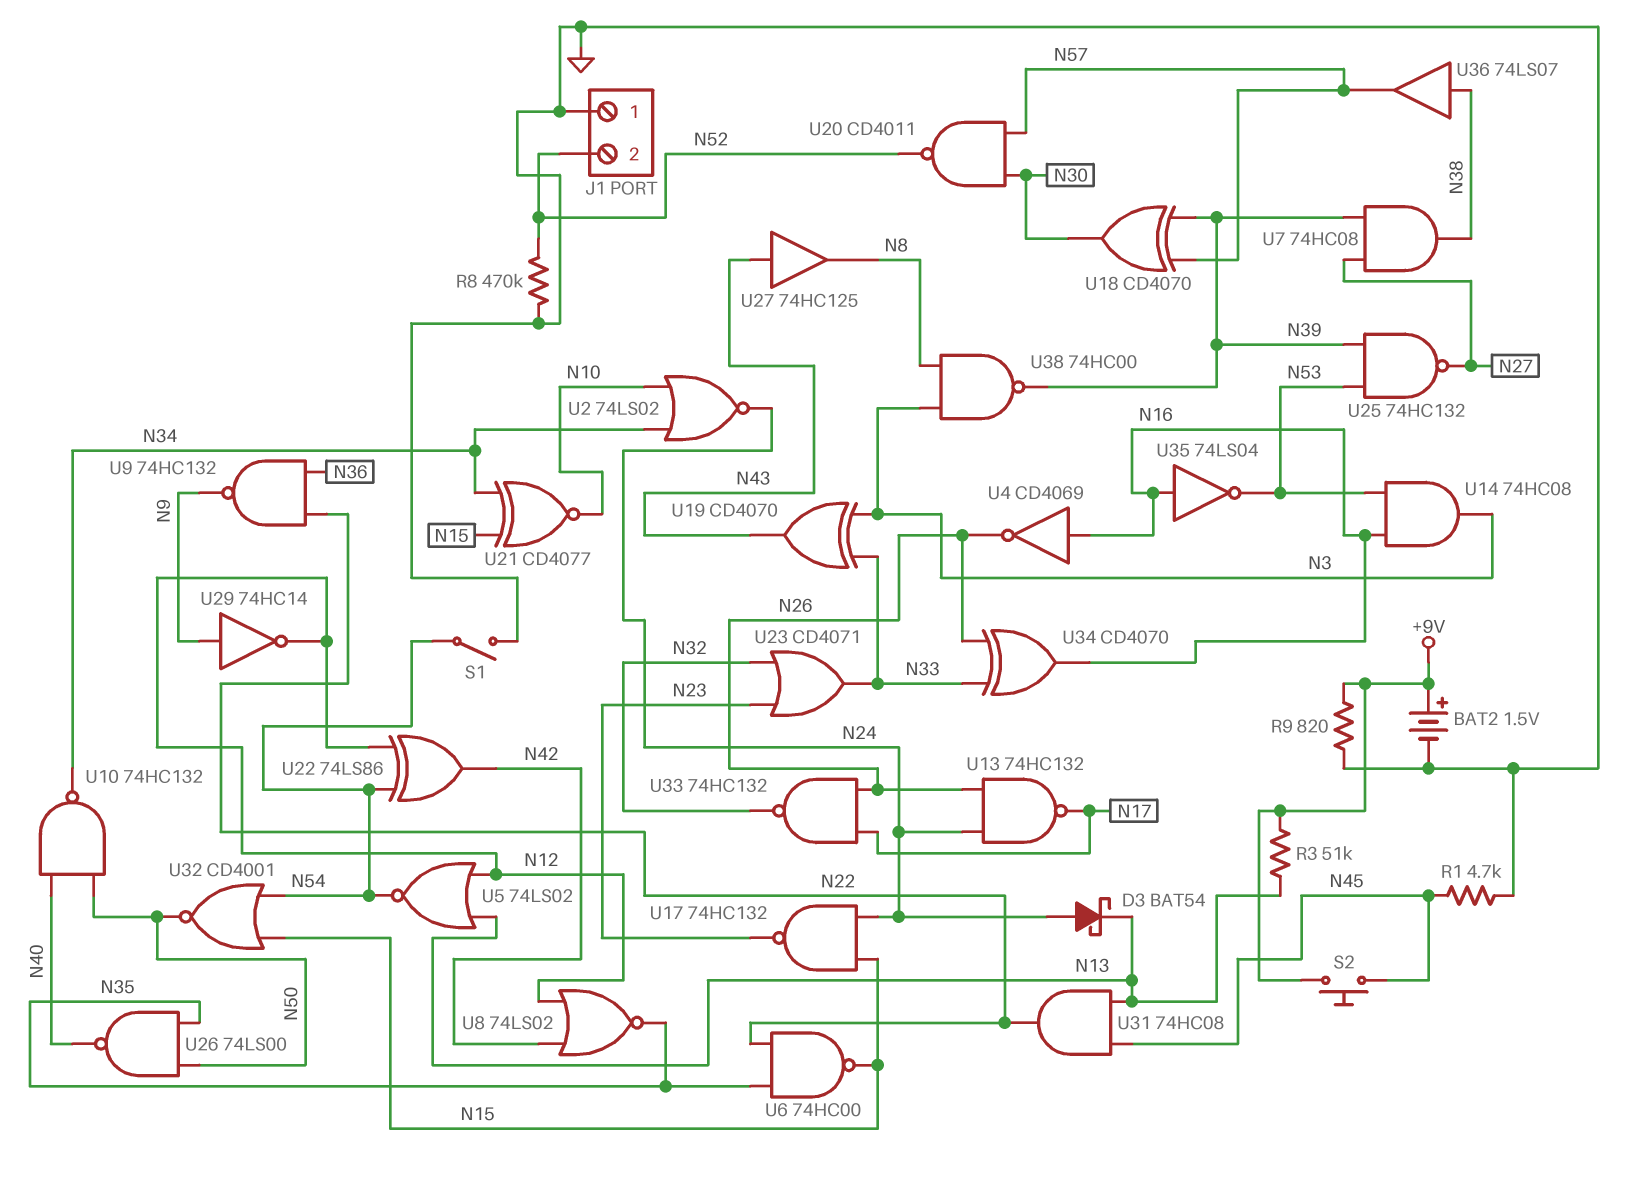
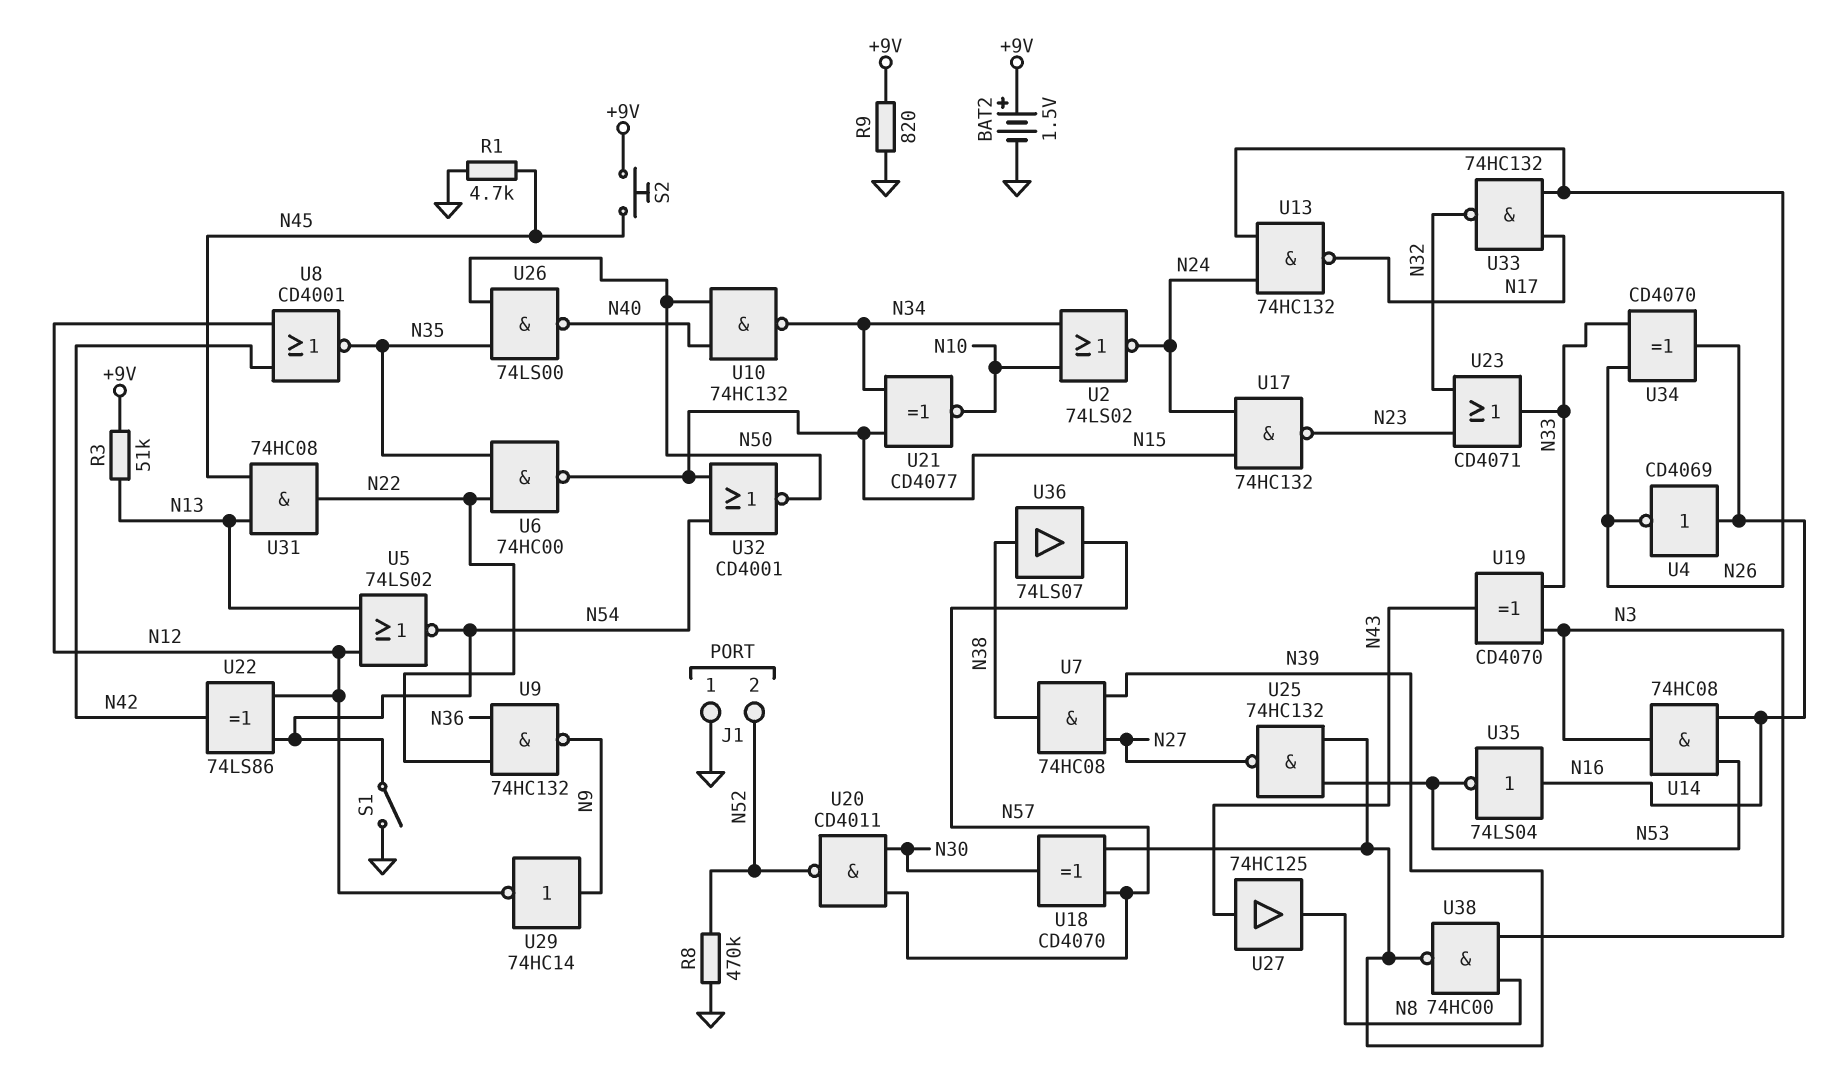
D3: schottky BAT54 (A N24, K N13) -> none
U8: NOR 74LS02 (in N12, in N42, out N35) -> NOR CD4001 (in N12, in N42, out N35)

